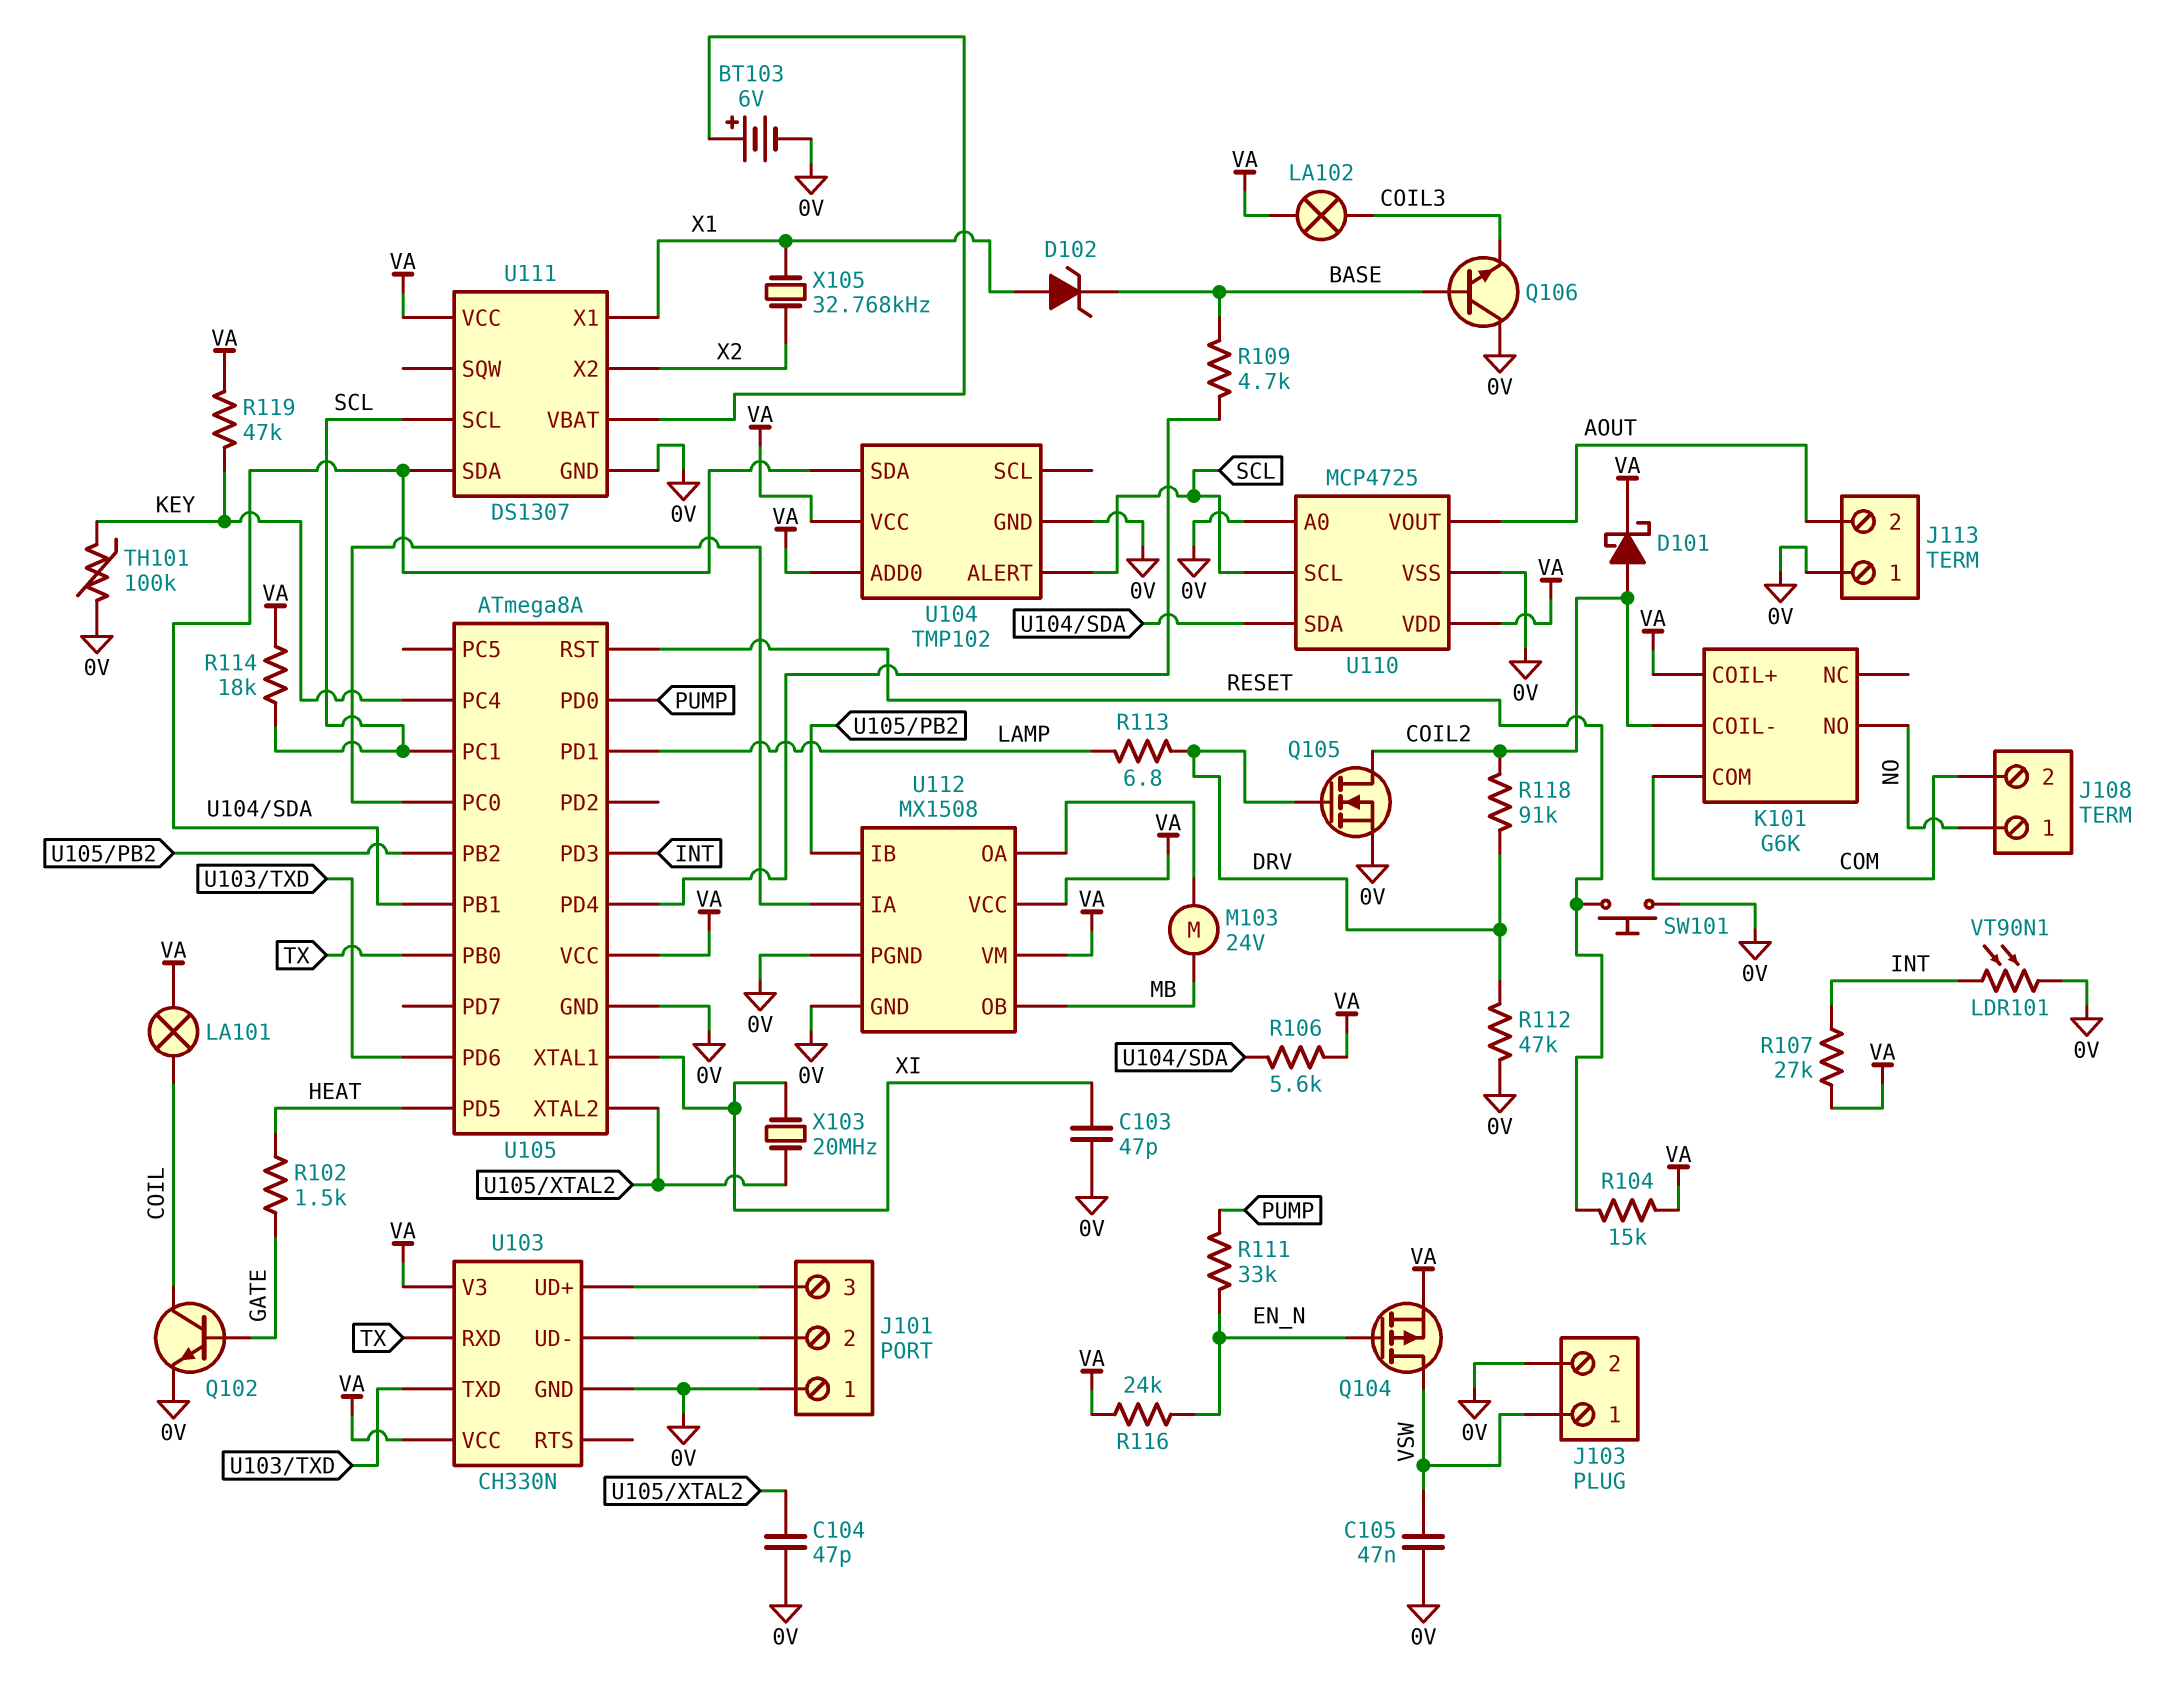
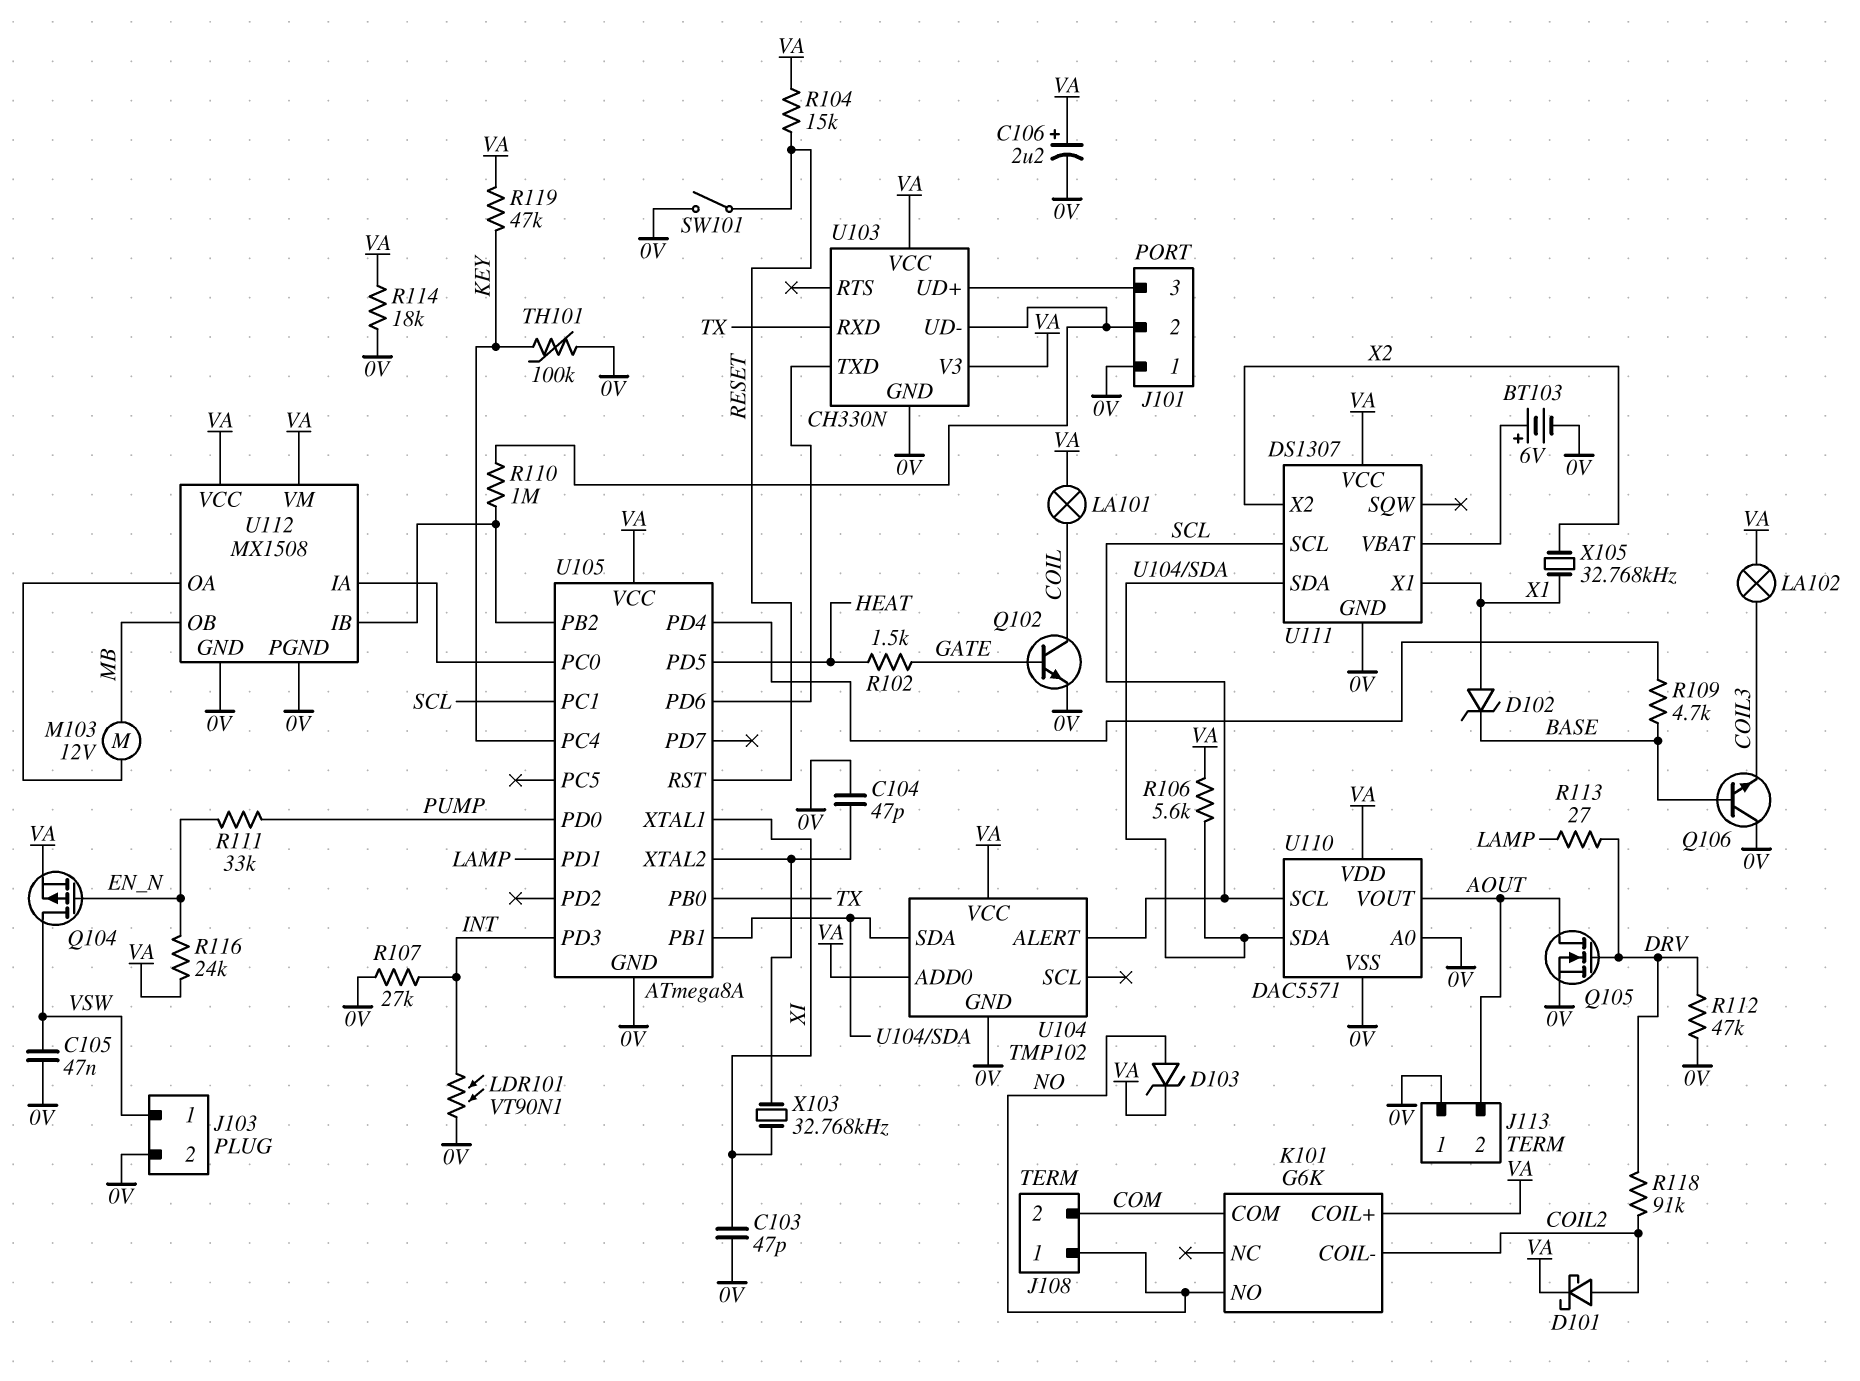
C106: none -> 2.2uF (plus VA, minus 0V)
D103: none -> zener (A NO, K VA)
M103: motor 24V (MB, U112/OA) -> motor 12V (MB, U112/OA)
Q105: NMOS (G DRV, D COIL2, S 0V) -> NMOS (G DRV, D AOUT, S 0V)
R107: 27k (INT, VA) -> 27k (0V, INT)
R110: none -> 1M (J101/2, U105/PB2)
R113: 6.8 (DRV, LAMP) -> 27 (DRV, LAMP)
R114: 18k (SCL, VA) -> 18k (0V, VA)
SW101: button (0V, RESET) -> switch (0V, RESET)
U110: MCP4725 -> DAC5571
X103: 20MHz (U105/XTAL2, XI) -> 32.768kHz (U105/XTAL2, XI)

